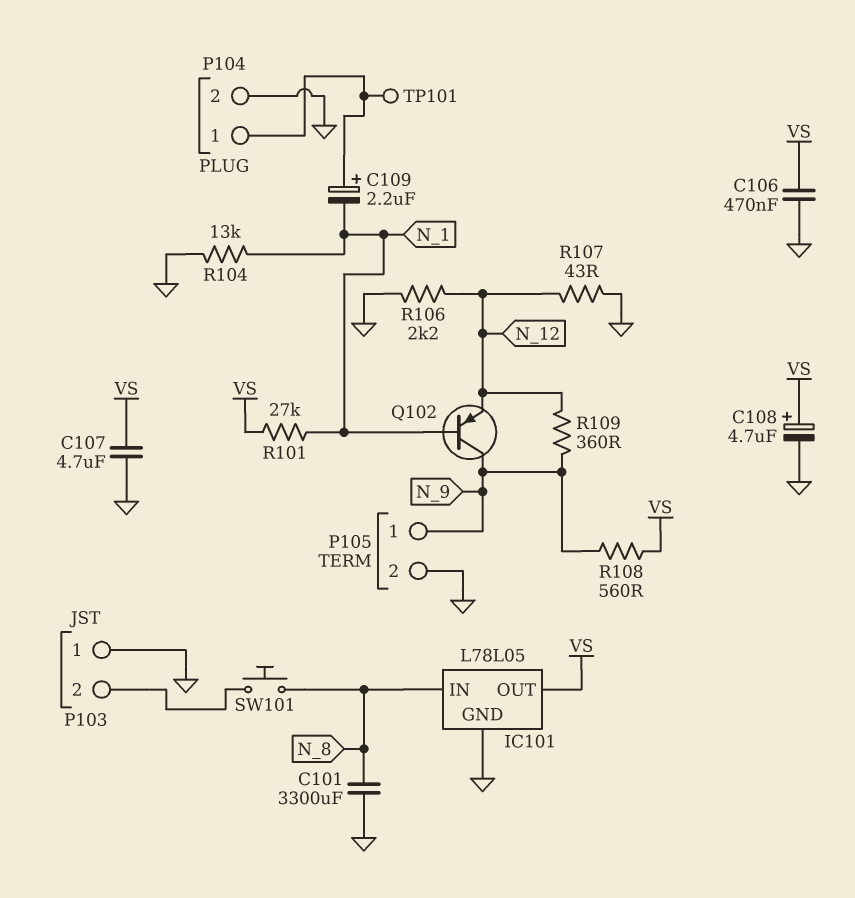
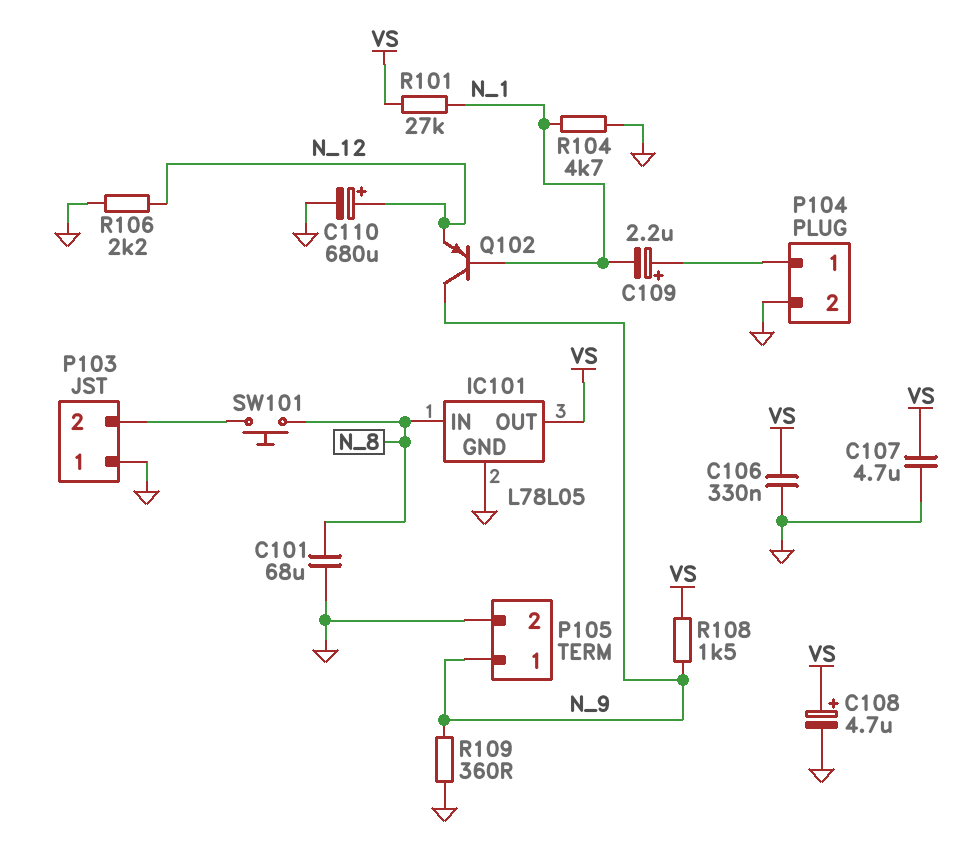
C101: 3300uF (GND, N_8) -> 68uF (GND, N_8)
C106: 470nF (GND, VS) -> 330nF (GND, VS)
C110: none -> 680uF (plus N_12, minus GND)
R104: 13k (GND, N_1) -> 4.7k (GND, N_1)
R107: 43 (GND, N_12) -> none
R108: 560 (N_9, VS) -> 1.5k (N_9, VS)
R109: 360 (N_9, N_12) -> 360 (GND, N_9)
TP101: test point (P104/1) -> none

